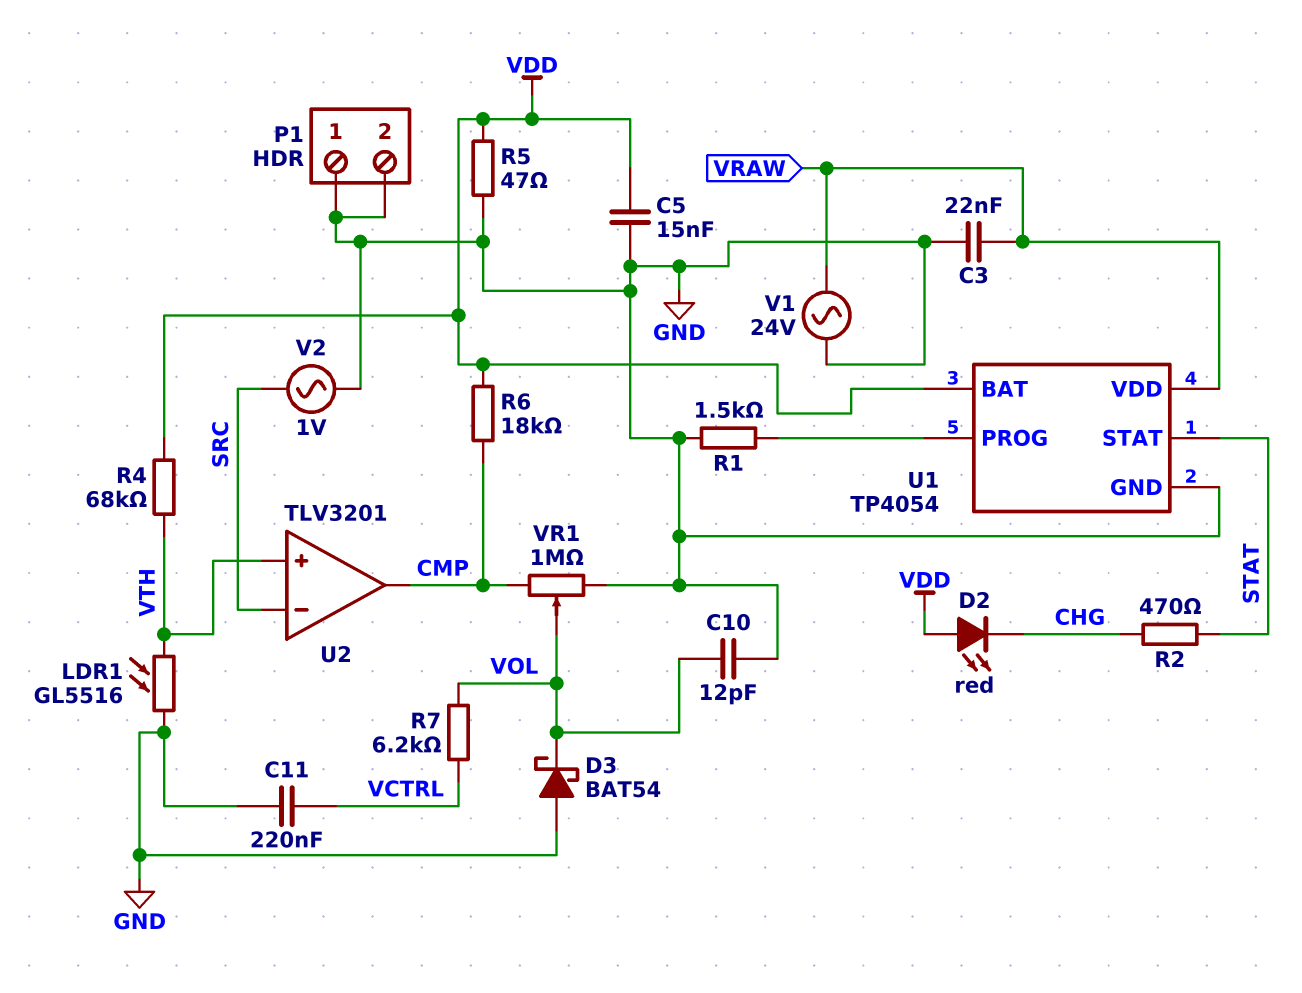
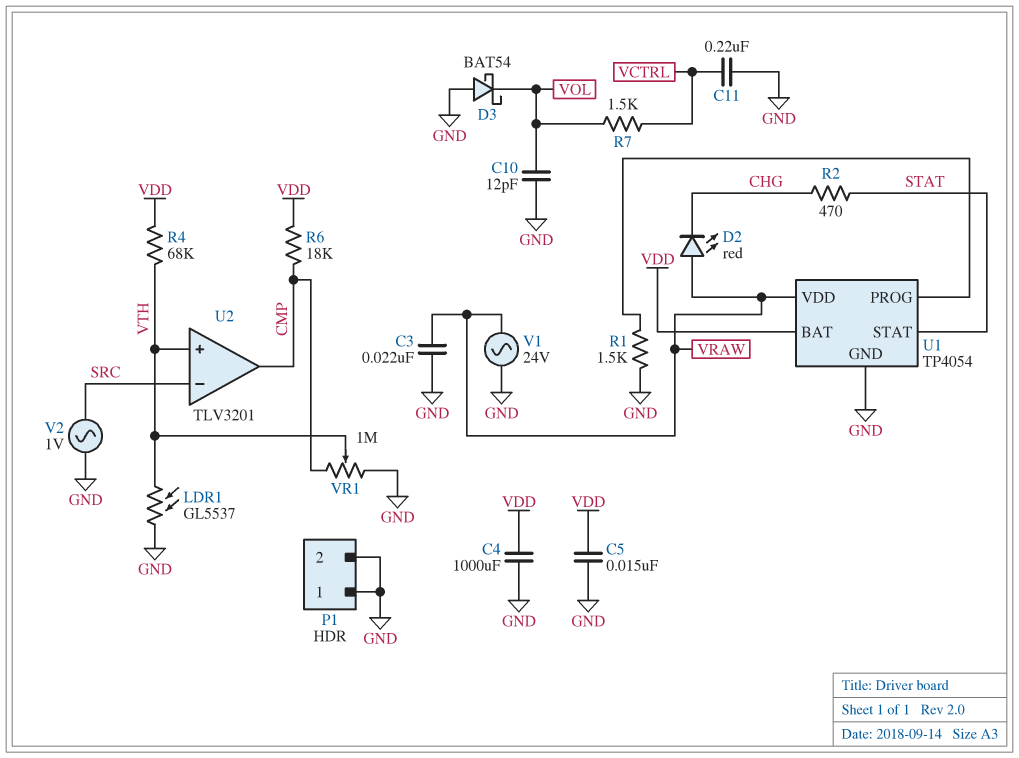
C4: none -> 1000uF (GND, VDD)
D2: LED red (A VDD, K CHG) -> LED red (A VRAW, K CHG)
LDR1: GL5516 (GND, VTH) -> GL5537 (GND, VTH)
R5: 47 (GND, VDD) -> none
R7: 6.2k (VCTRL, VOL) -> 1.5k (VCTRL, VOL)
VR1: 1M (CMP, GND, wiper VOL) -> 1M (CMP, GND, wiper VTH)

